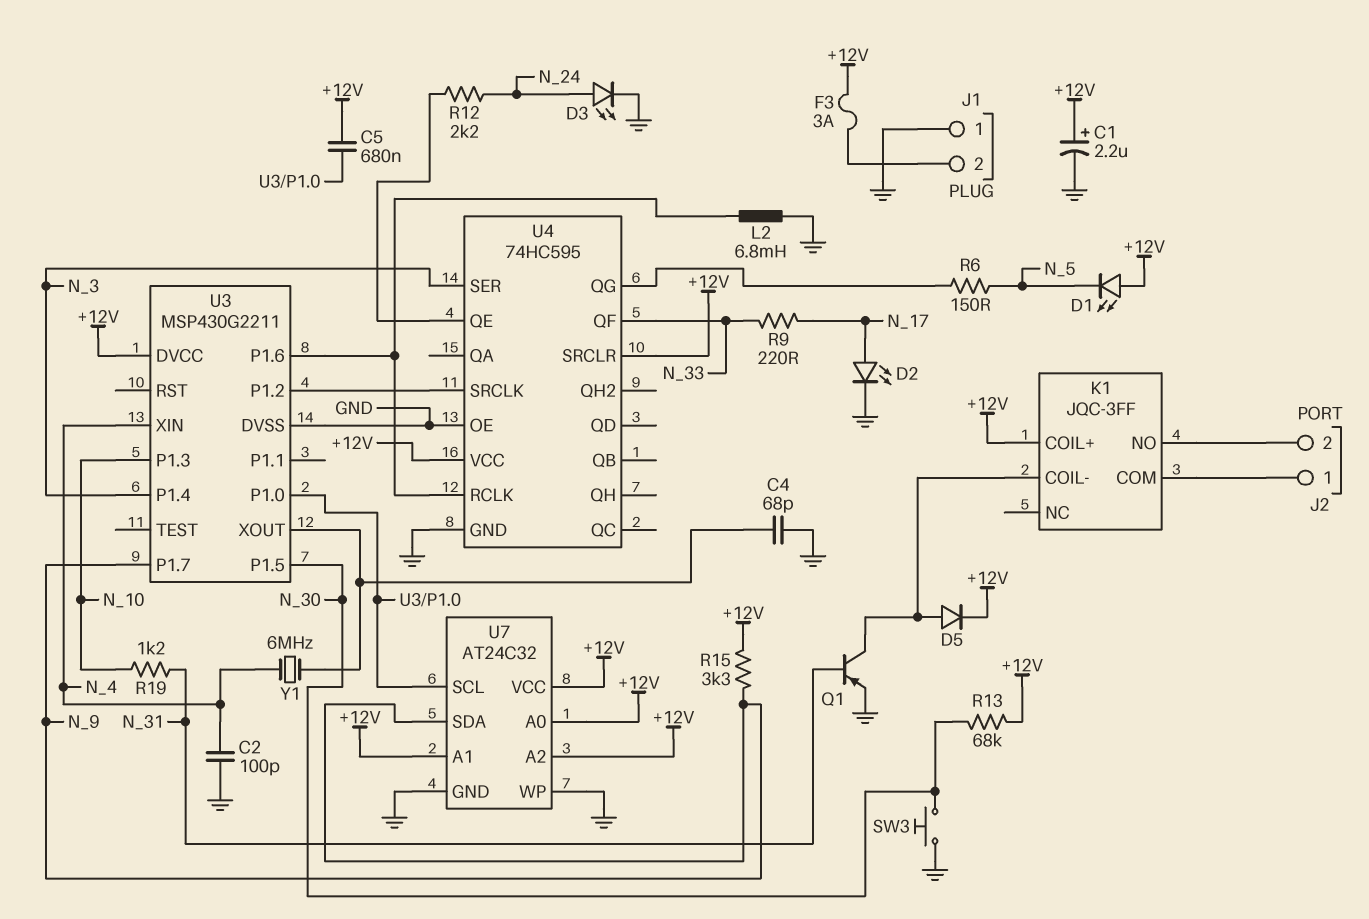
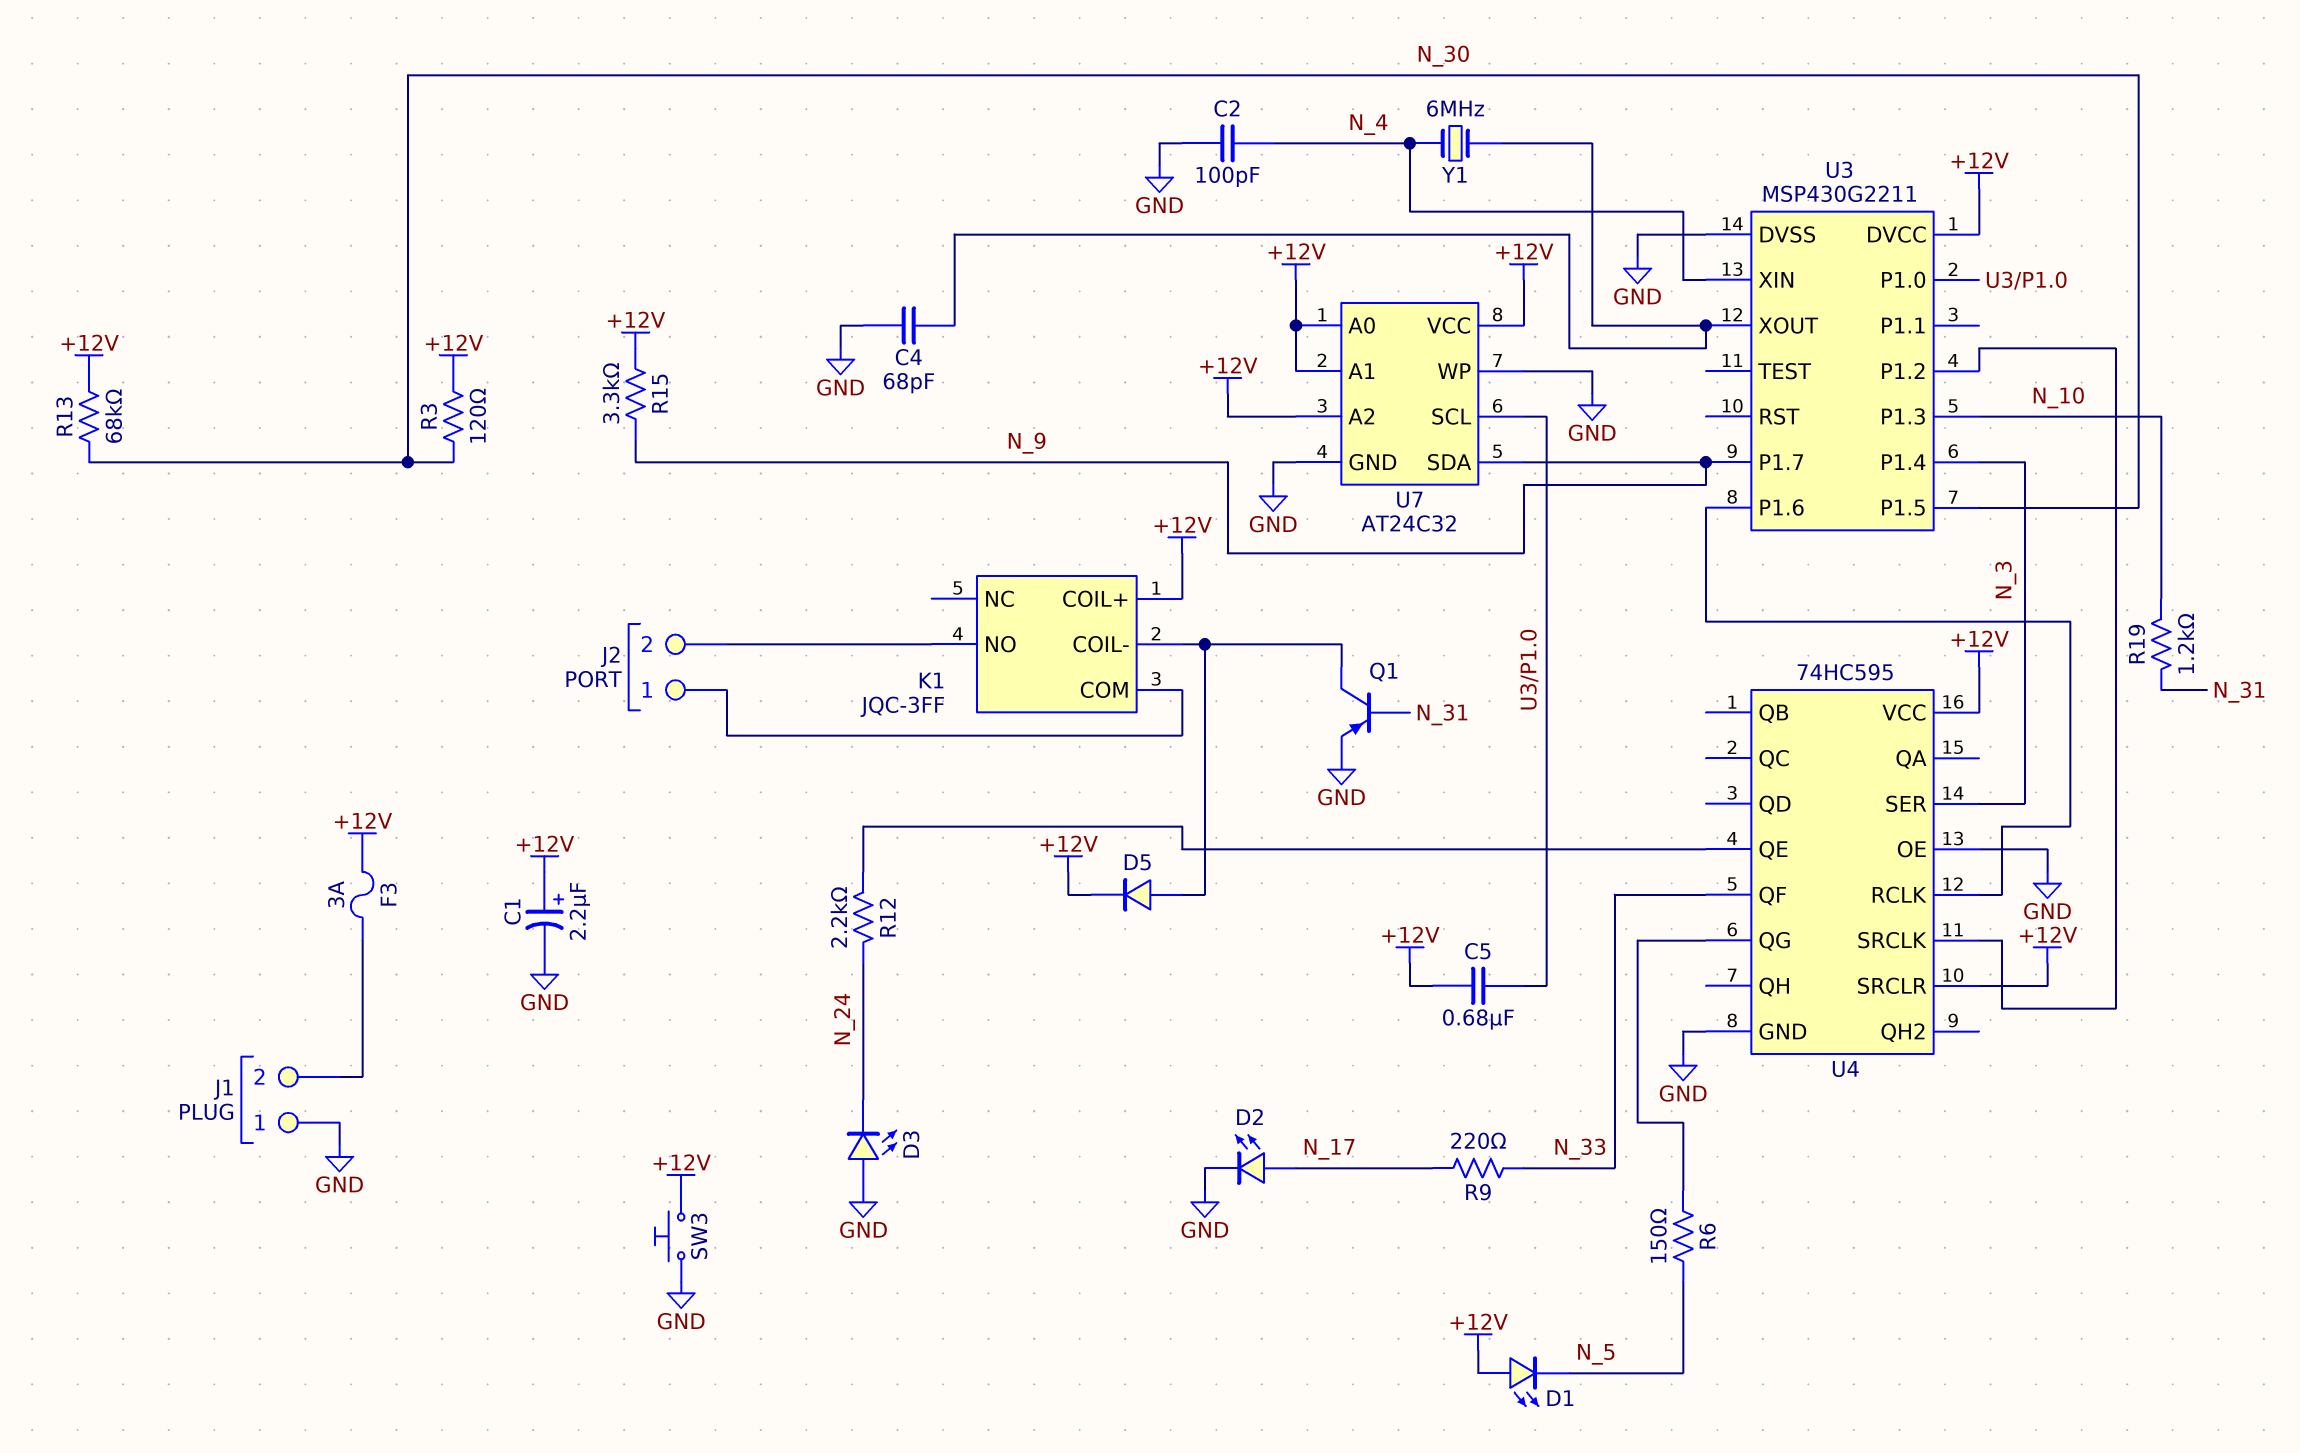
D3: LED (A N_24, K GND) -> LED (A GND, K N_24)
L2: 6.8mH (GND, U3/P1.6) -> none
R3: none -> 120 (+12V, N_30)
SW3: button (GND, N_30) -> button (+12V, GND)

